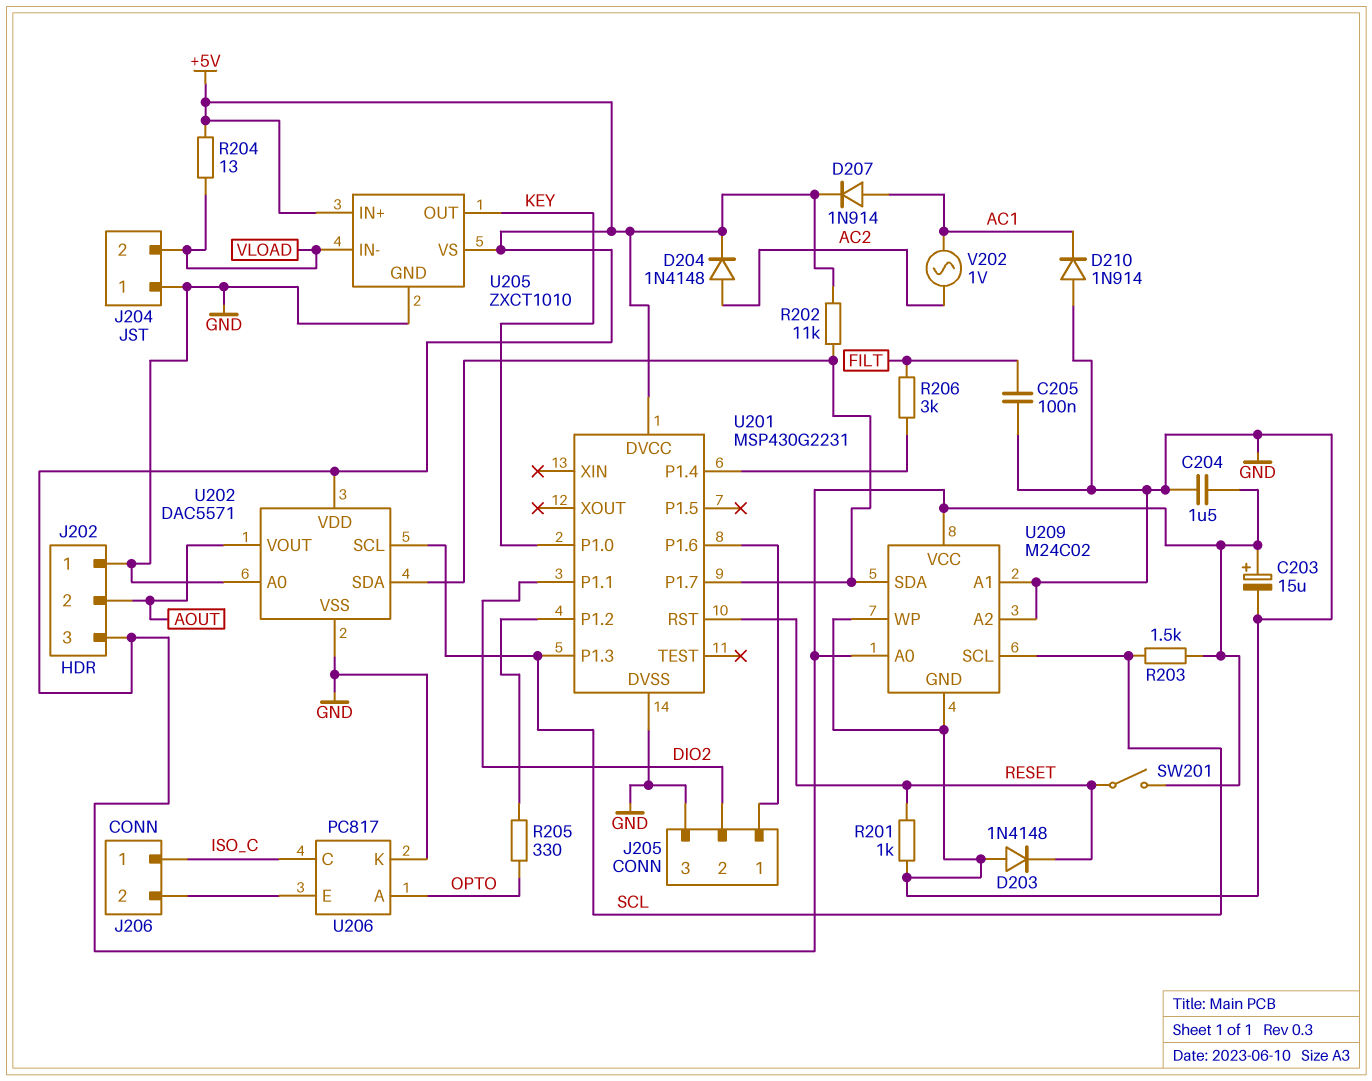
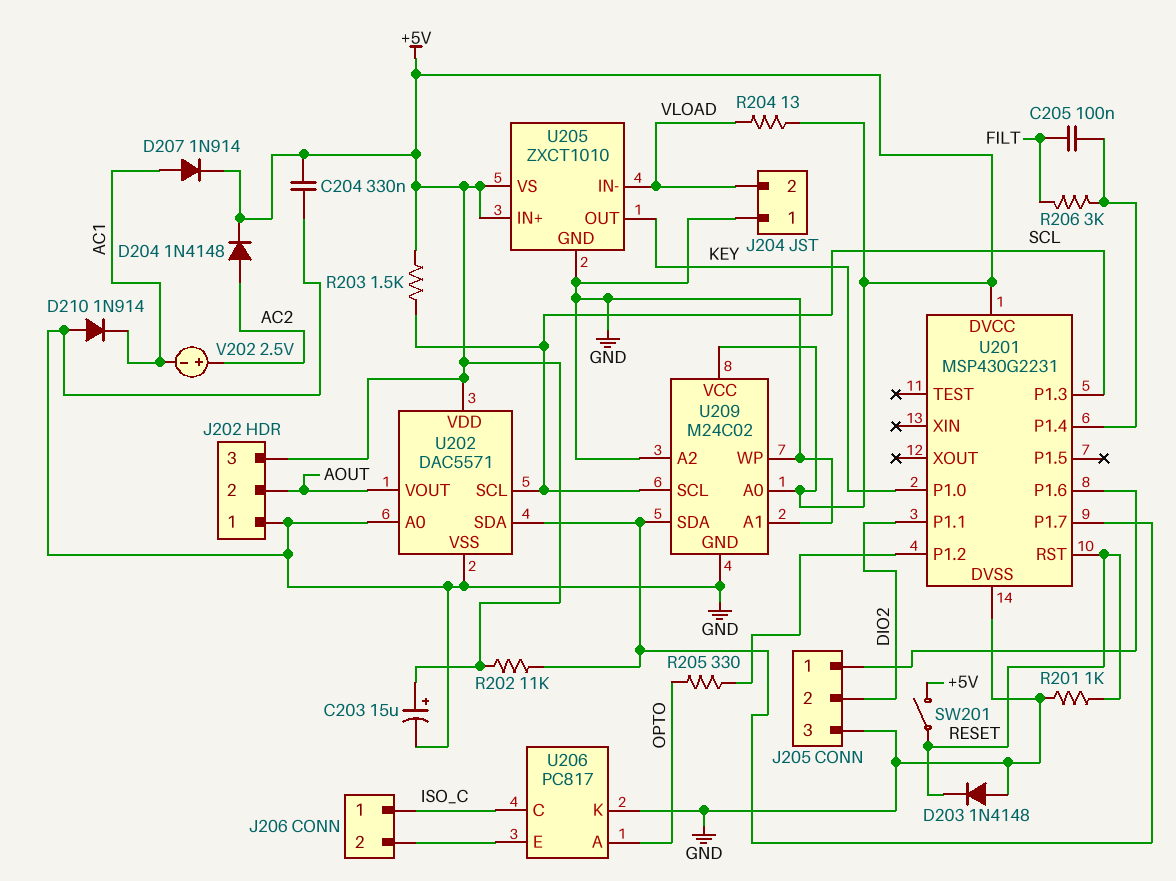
C204: 1.5uF (+5V, GND) -> 330nF (+5V, GND)
C205: 100nF (FILT, GND) -> 100nF (FILT, U201/P1.4)
V202: AC 1V (AC1, AC2) -> 2.5V (plus AC2, minus AC1)

